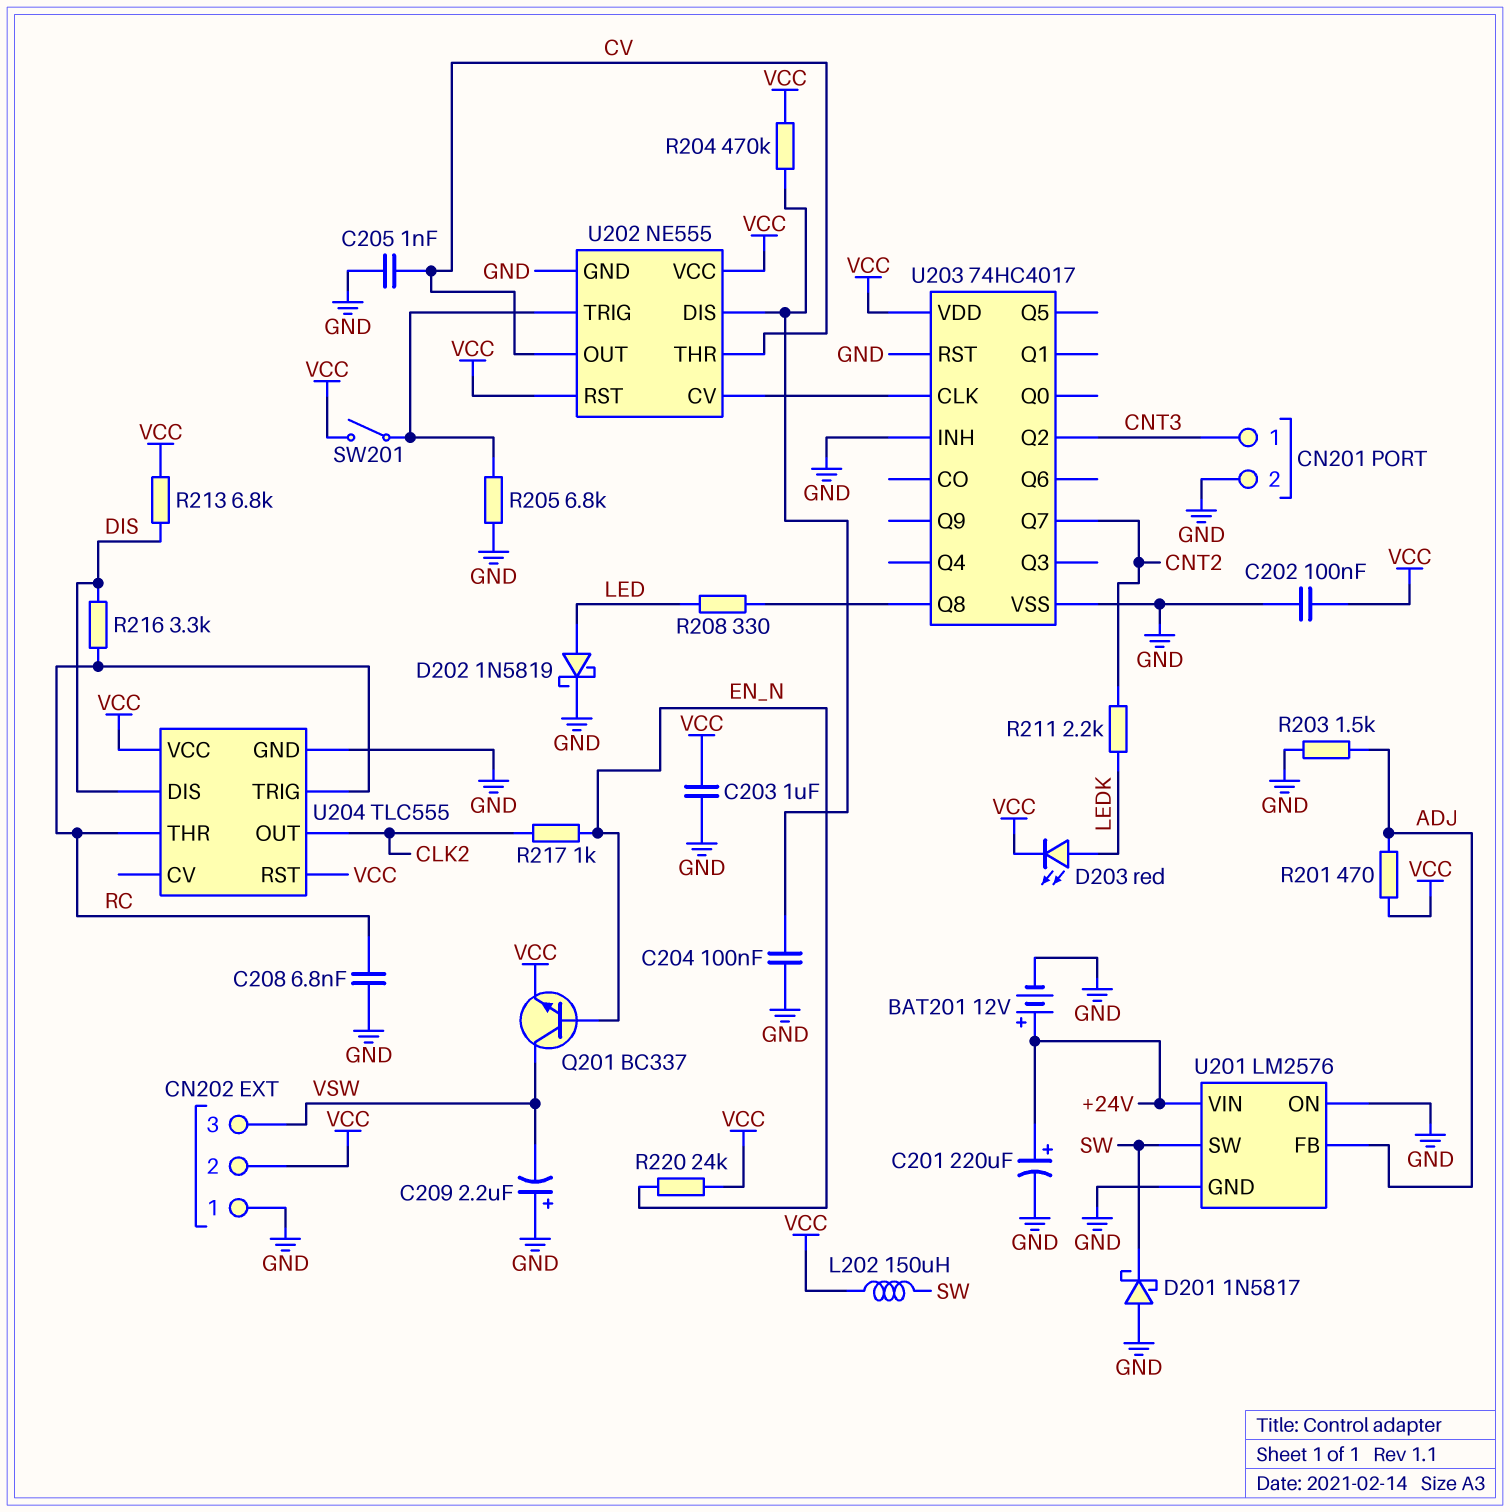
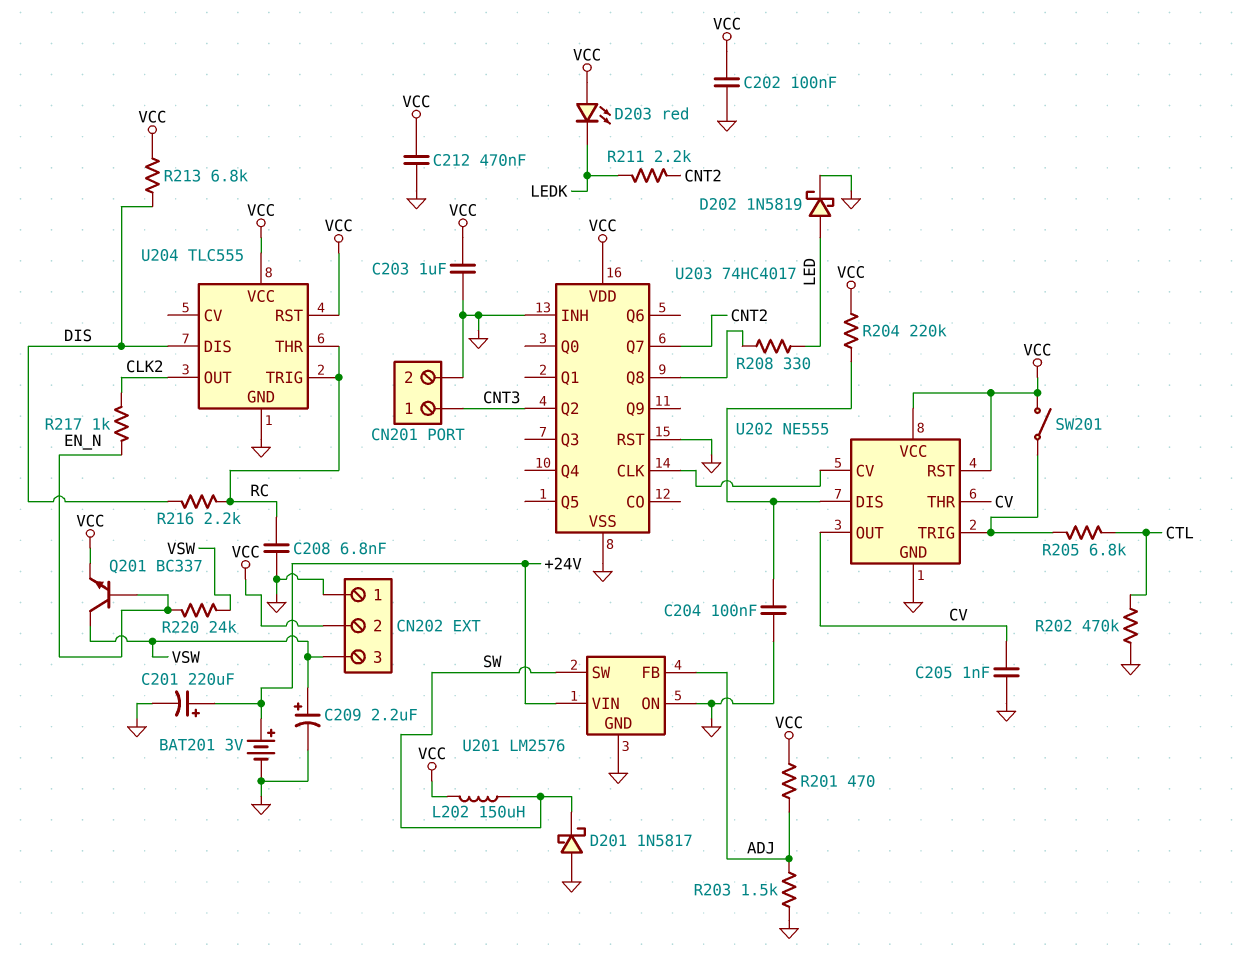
BAT201: 12V (plus +24V, minus GND) -> 3V (plus +24V, minus GND)
C209: 2.2uF (plus GND, minus VSW) -> 2.2uF (plus VSW, minus GND)
C212: none -> 470nF (GND, VCC)
D203: LED red (A LEDK, K VCC) -> LED red (A VCC, K LEDK)
R202: none -> 470k (CTL, GND)
R204: 470k (U202/DIS, VCC) -> 220k (U202/DIS, VCC)
R205: 6.8k (GND, U202/TRIG) -> 6.8k (CTL, U202/TRIG)
R216: 3.3k (DIS, RC) -> 2.2k (DIS, RC)
R220: 24k (EN_N, VCC) -> 24k (EN_N, VSW)

